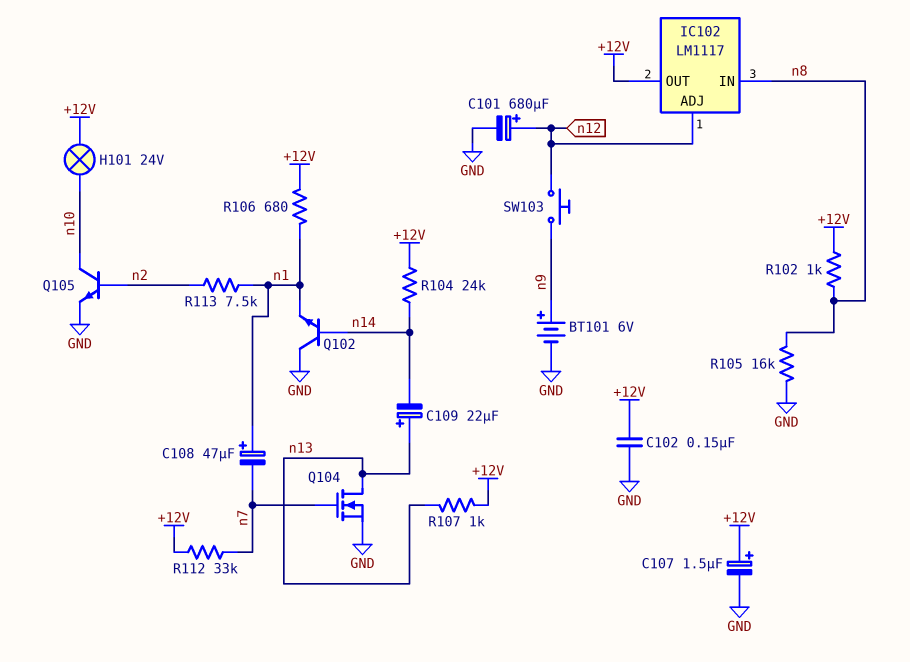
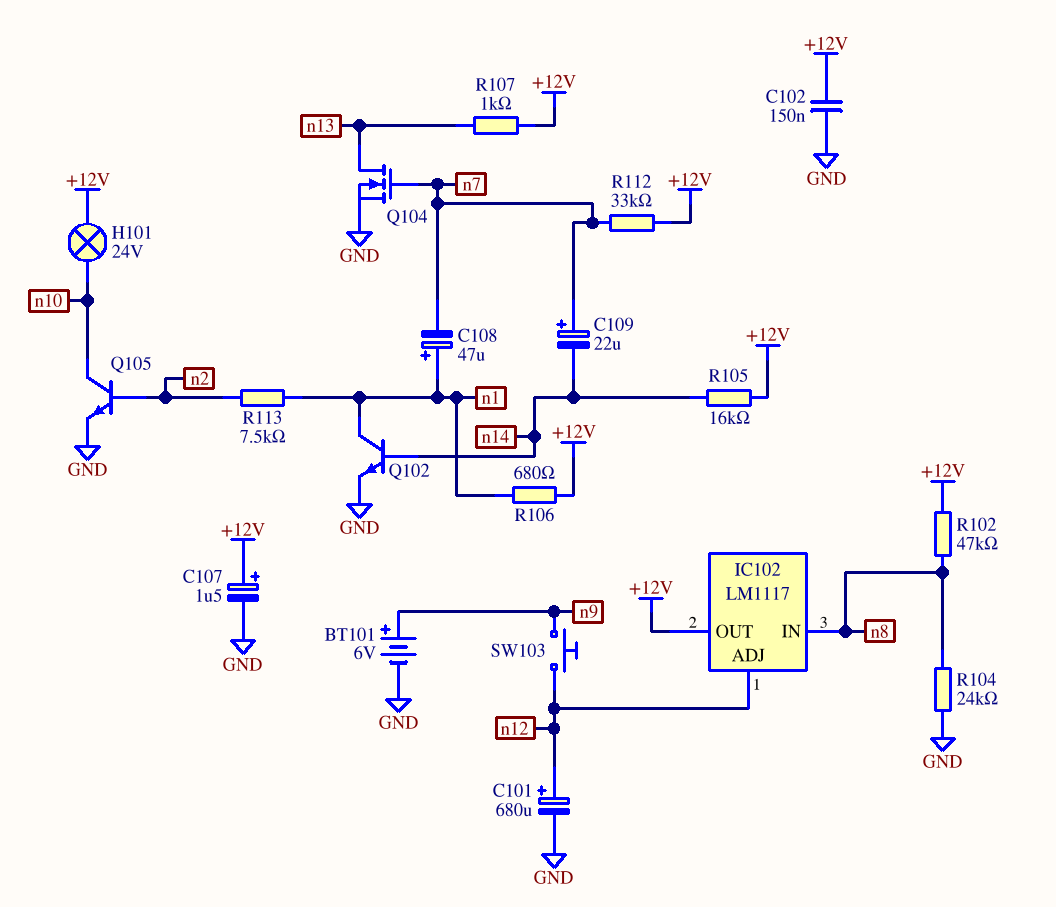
C109: 22uF (plus n13, minus n14) -> 22uF (plus n7, minus n14)
Q102: NPN (B n14, C GND, E n1) -> NPN (B n14, C n1, E GND)
R102: 1k (+12V, n8) -> 47k (+12V, n8)
R104: 24k (+12V, n14) -> 24k (GND, n8)
R105: 16k (GND, n8) -> 16k (+12V, n14)

